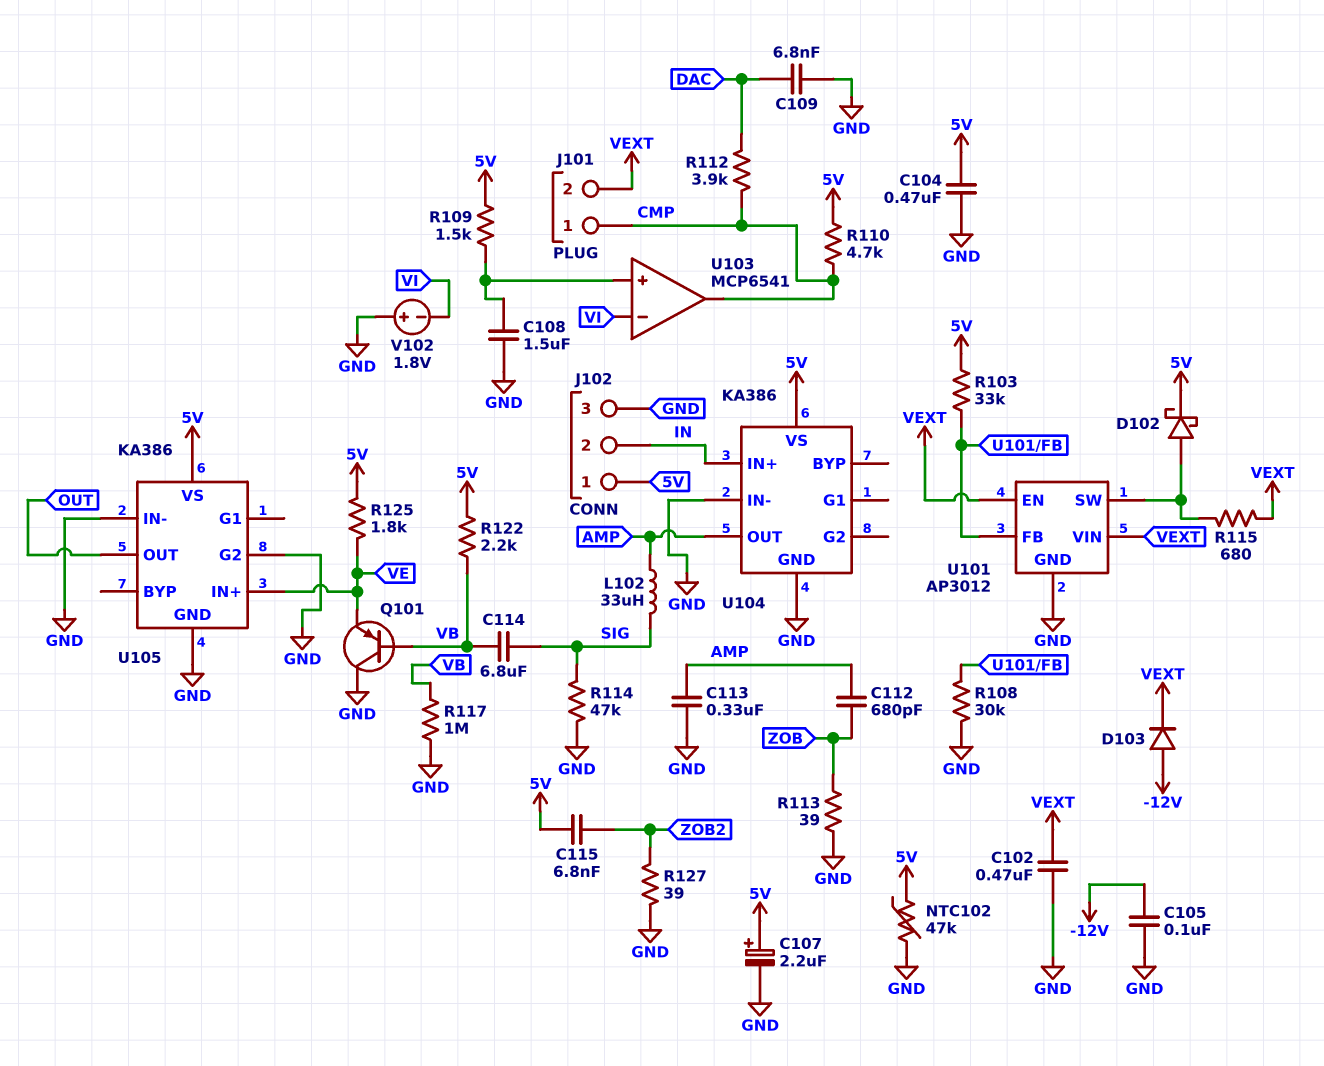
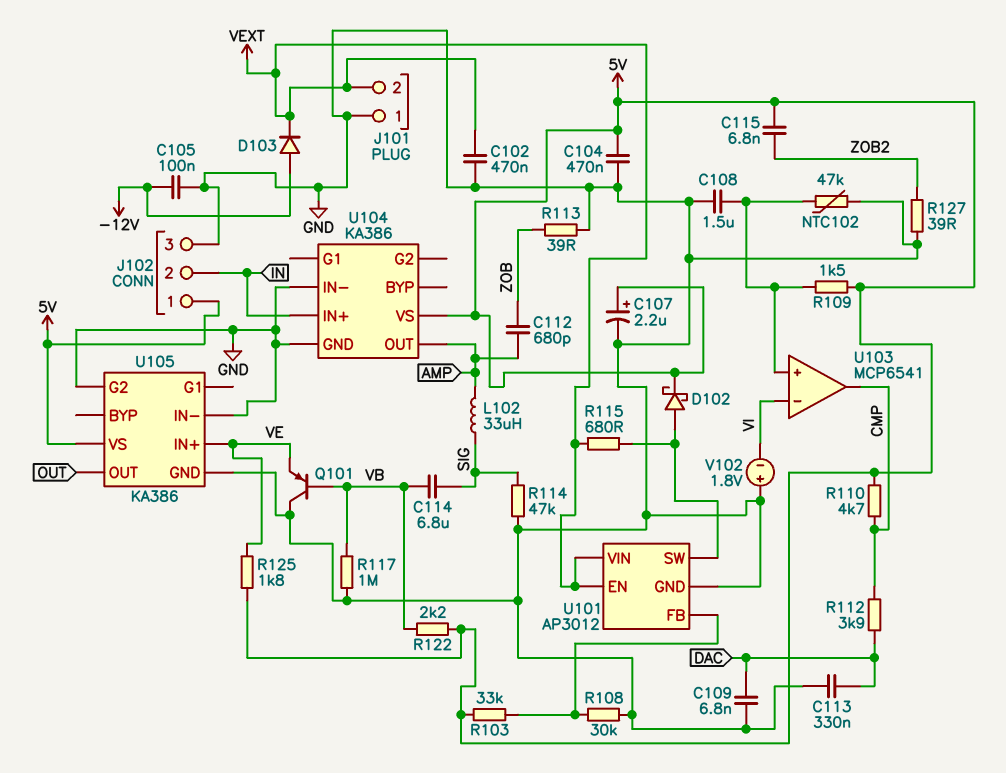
C113: 330nF (AMP, GND) -> 330nF (DAC, GND)
J101 pin 1: CMP -> GND
NTC102: 47k (5V, GND) -> 47k (GND, U103/in+)

